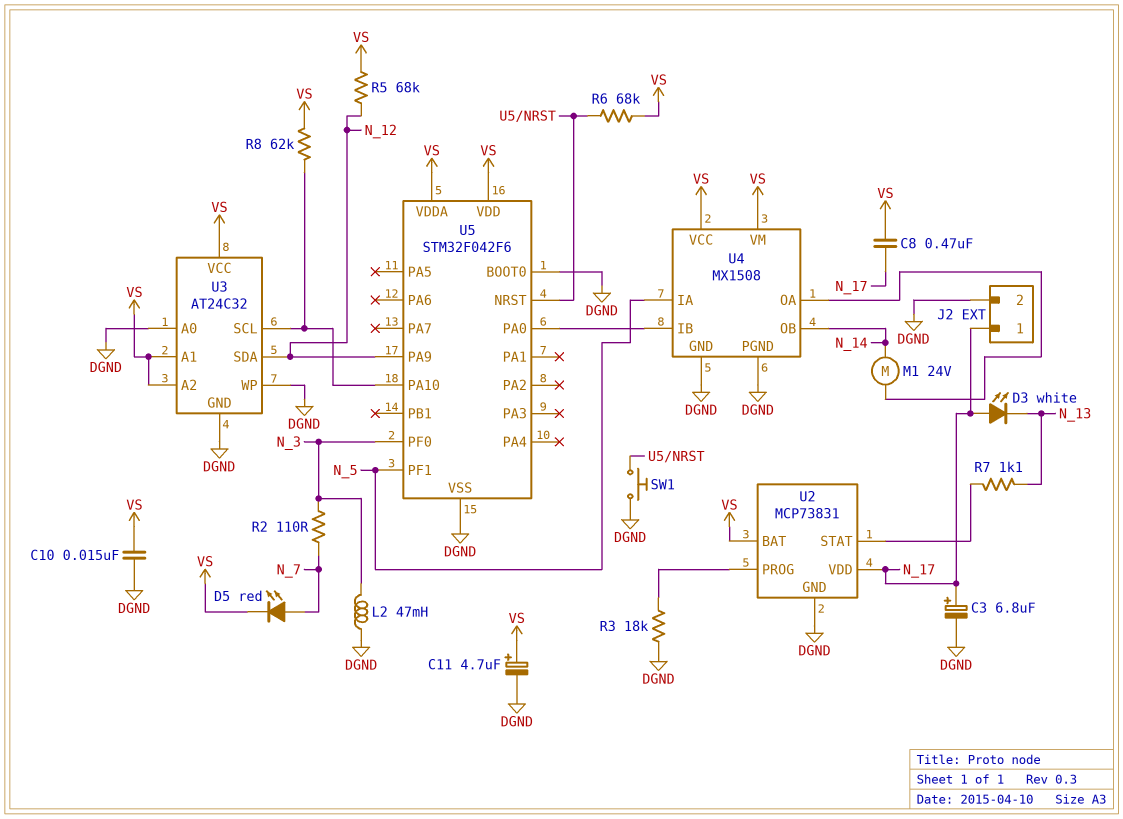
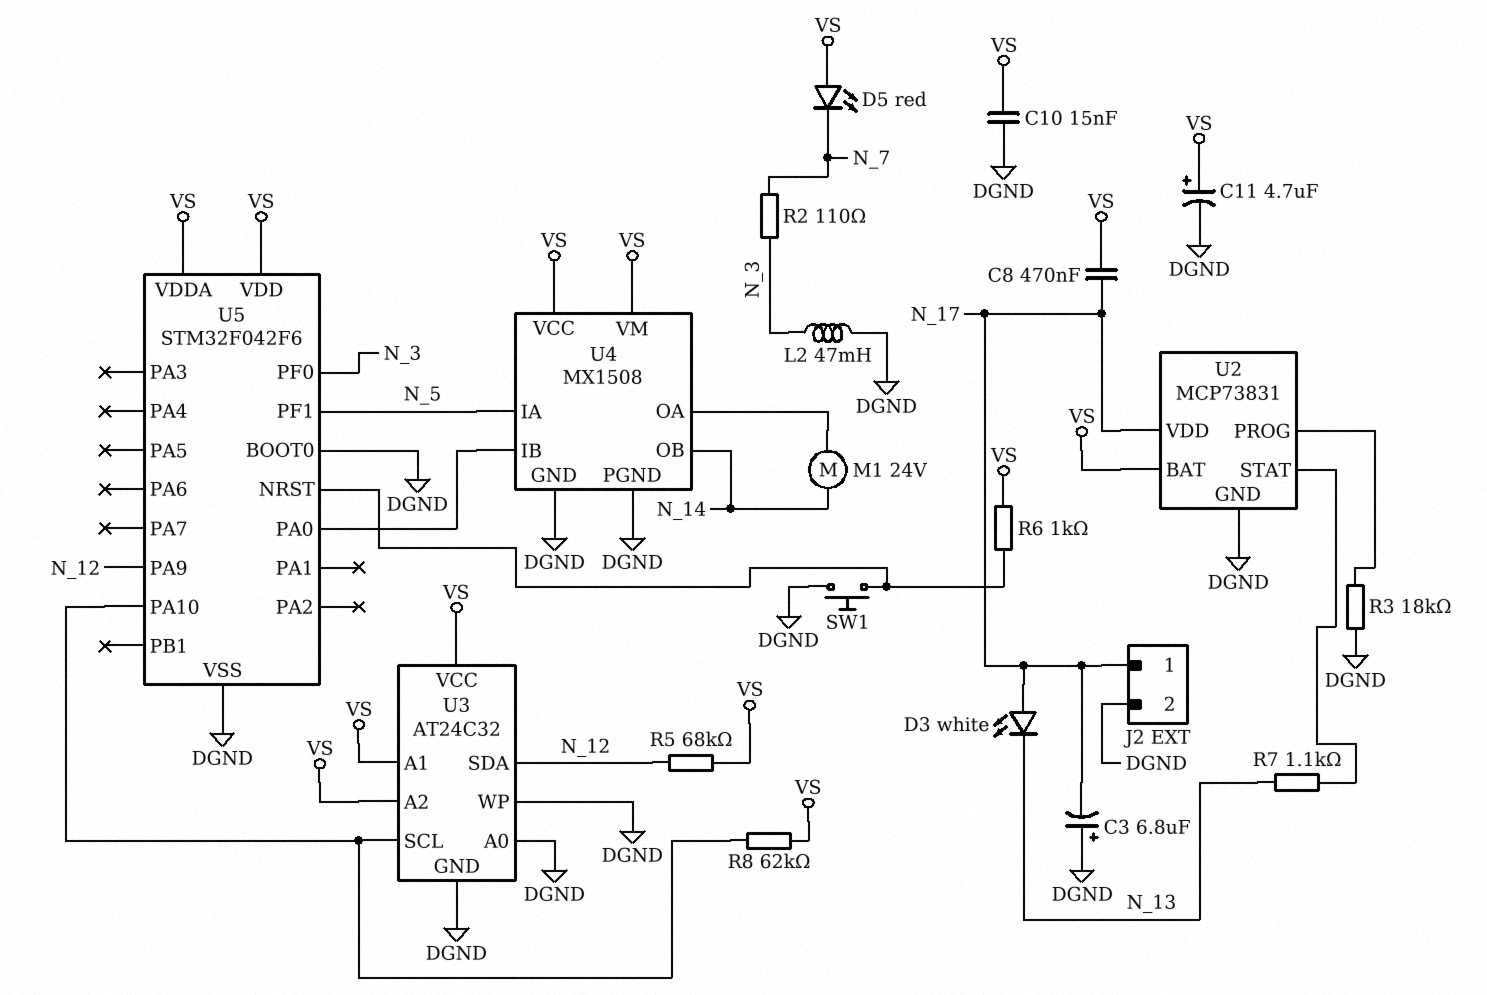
C3: 6.8uF (plus N_17, minus DGND) -> 6.8uF (plus DGND, minus N_17)
D5: LED red (A N_7, K VS) -> LED red (A VS, K N_7)
R6: 68k (U5/NRST, VS) -> 1k (U5/NRST, VS)

